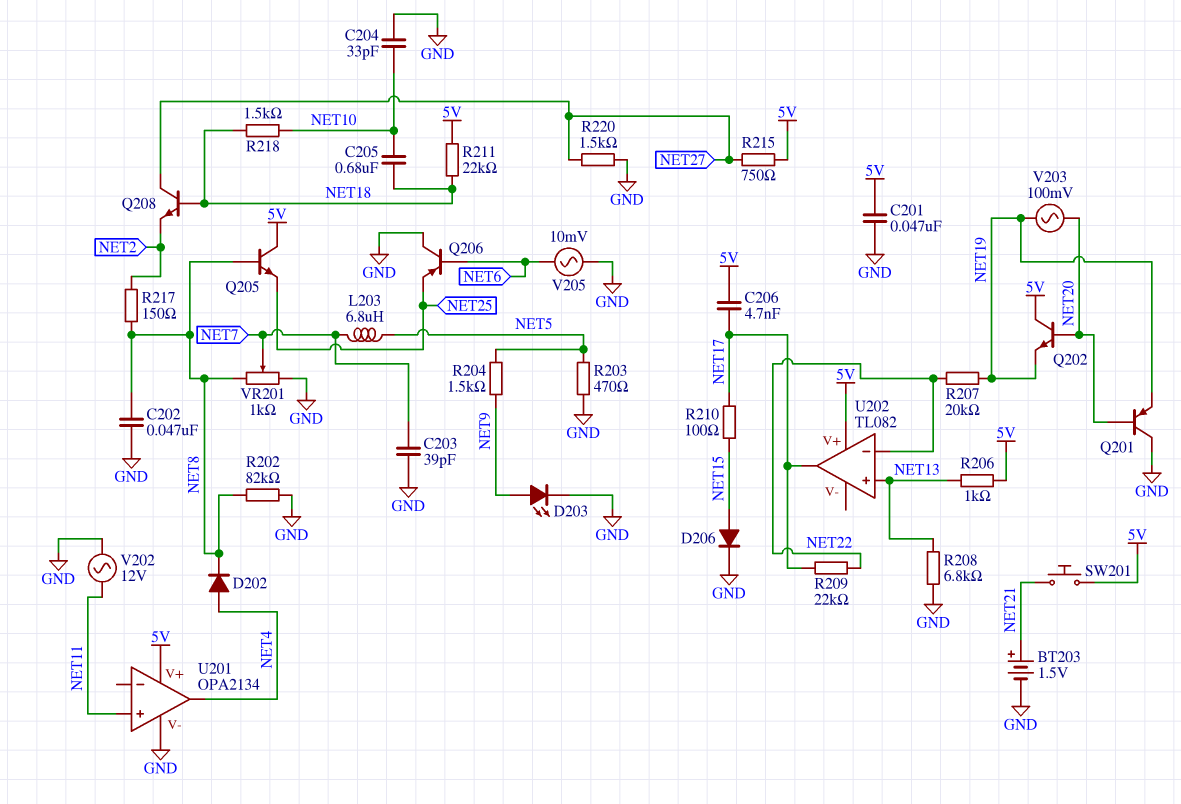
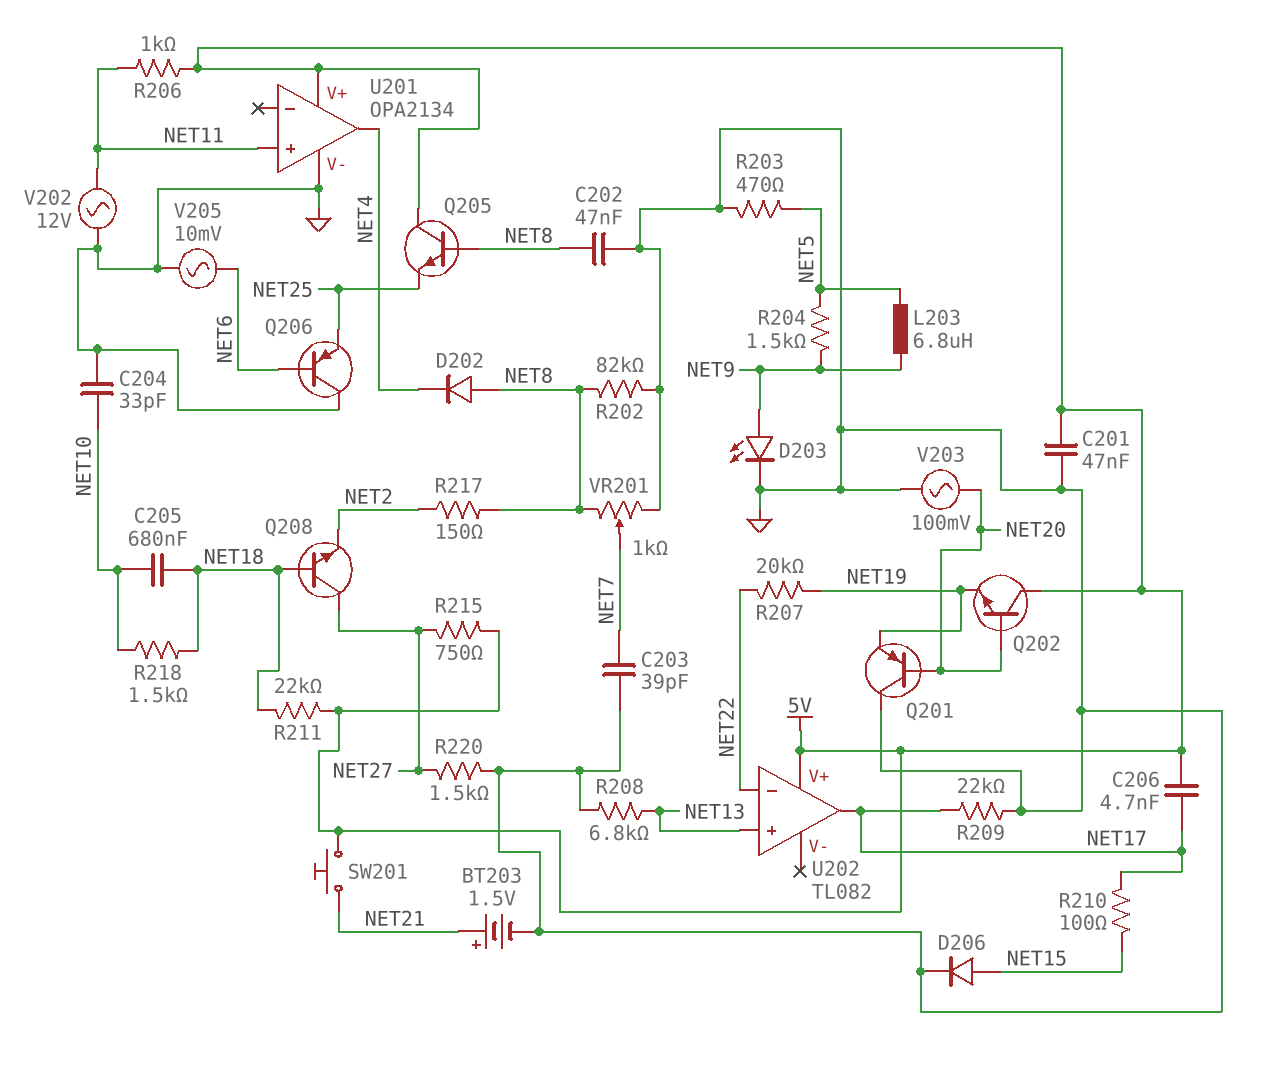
D202: diode (A NET4, K NET8) -> diode (A NET8, K NET4)
L203: 6.8uH (NET5, NET7) -> 6.8uH (NET5, NET9)
R206: 1k (5V, NET13) -> 1k (5V, NET11)
R209: 22k (NET17, NET22) -> 22k (GND, NET17)
V203: AC 100mV (NET19, NET20) -> AC 100mV (GND, NET20)

